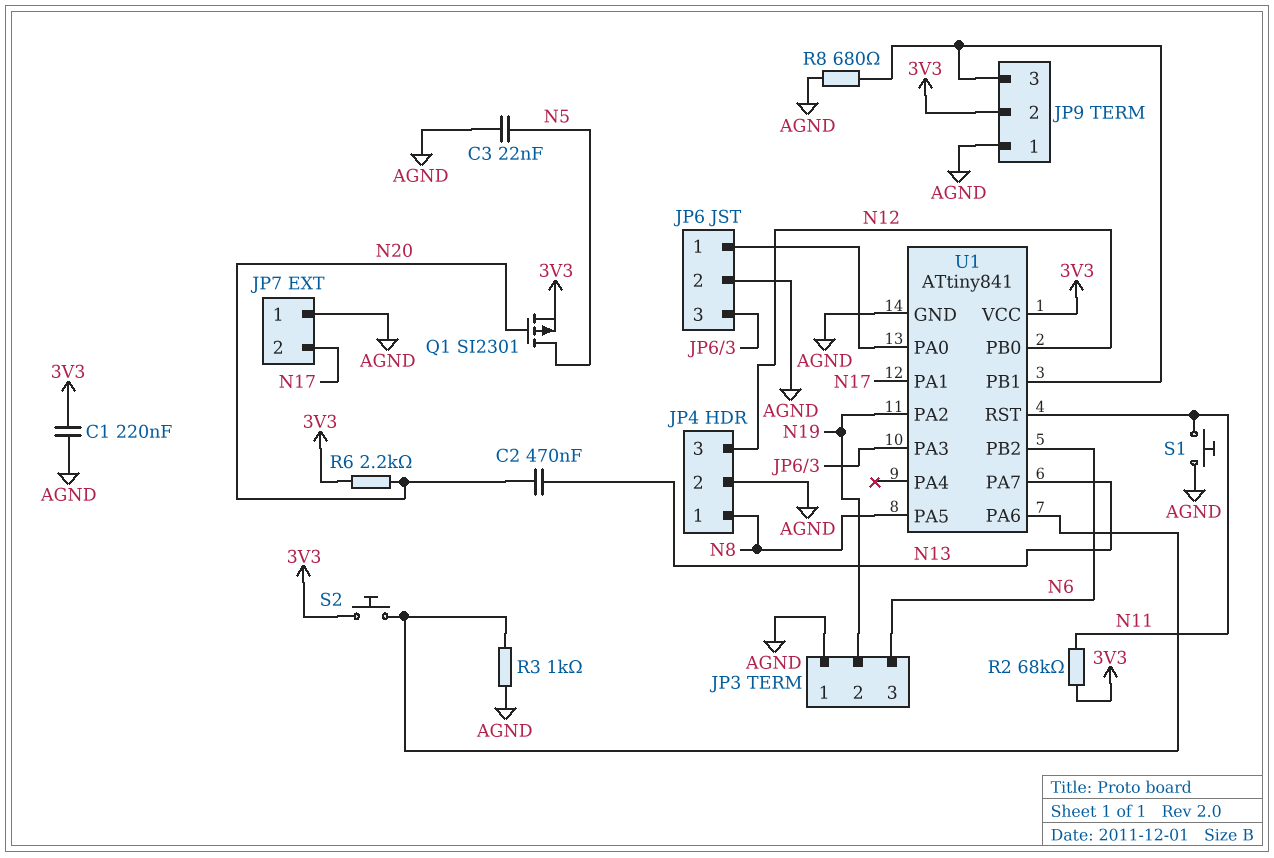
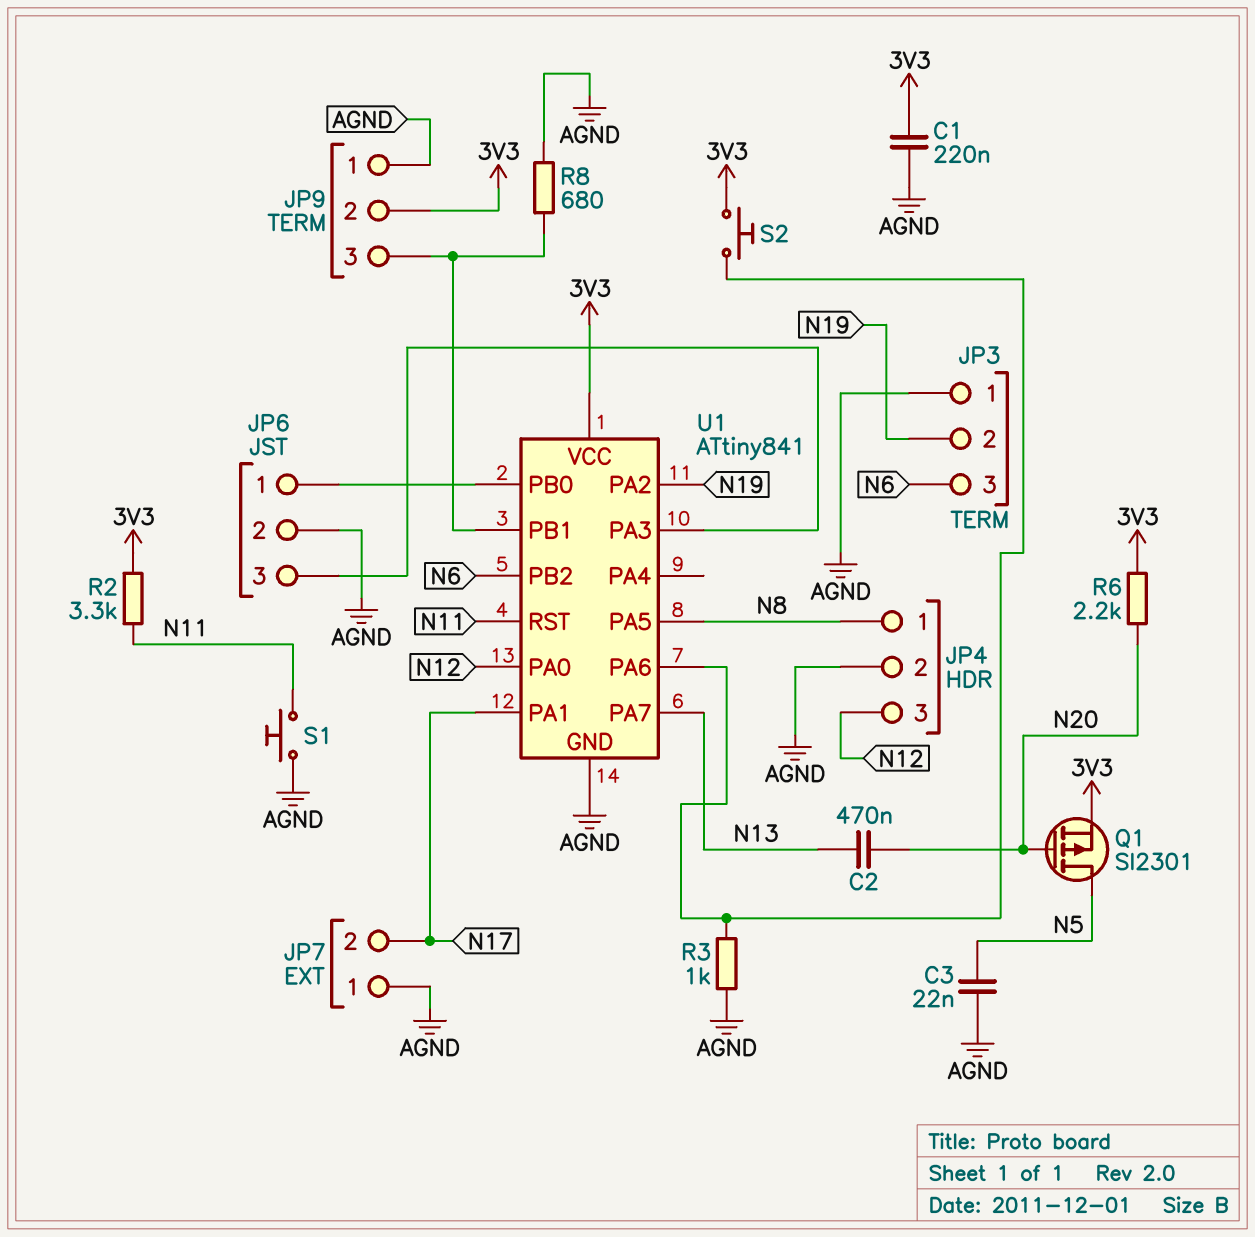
R2: 68k (3V3, N11) -> 3.3k (3V3, N11)
U1 pin PA0: JP6/1 -> N12
U1 pin PB0: N12 -> JP6/1

